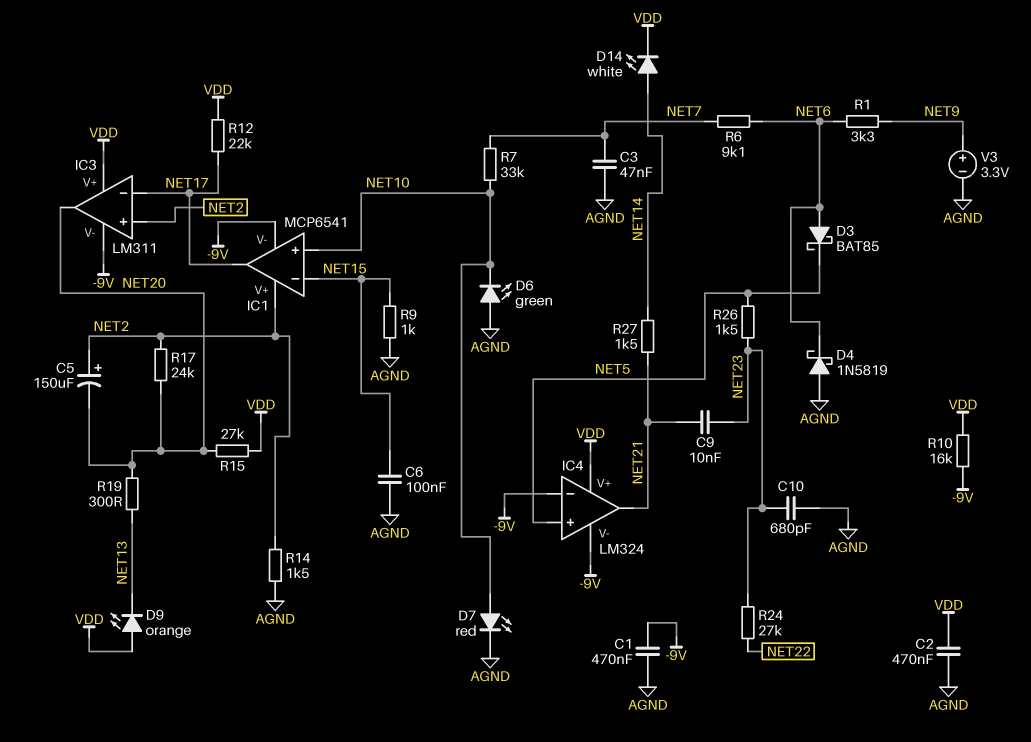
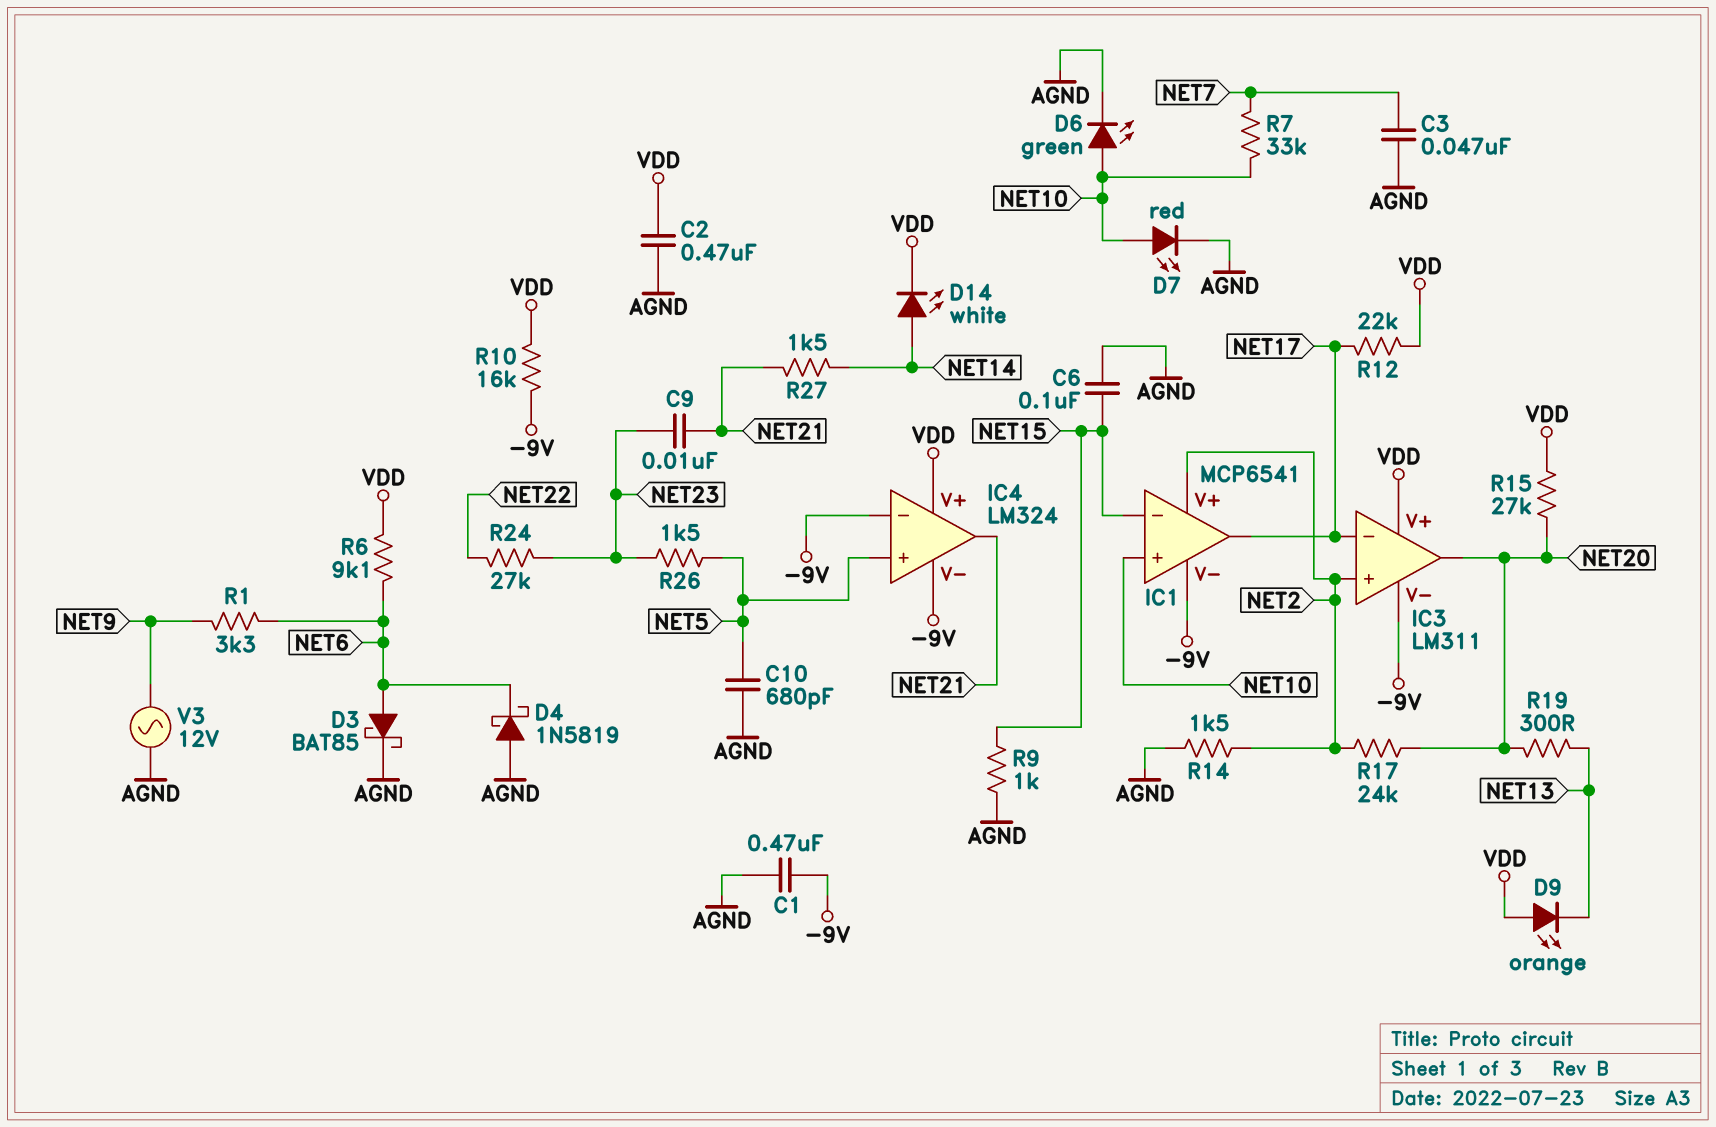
C5: 150uF (plus NET2, minus NET20) -> none
C10: 680pF (AGND, NET23) -> 680pF (AGND, NET5)
D3: schottky BAT85 (A NET6, K NET5) -> schottky BAT85 (A NET6, K AGND)
D6: LED green (A AGND, K NET10) -> LED green (A NET10, K AGND)
R6: 9.1k (NET6, NET7) -> 9.1k (NET6, VDD)
V3: 3.3V (plus NET9, minus AGND) -> AC 12V (AGND, NET9)

